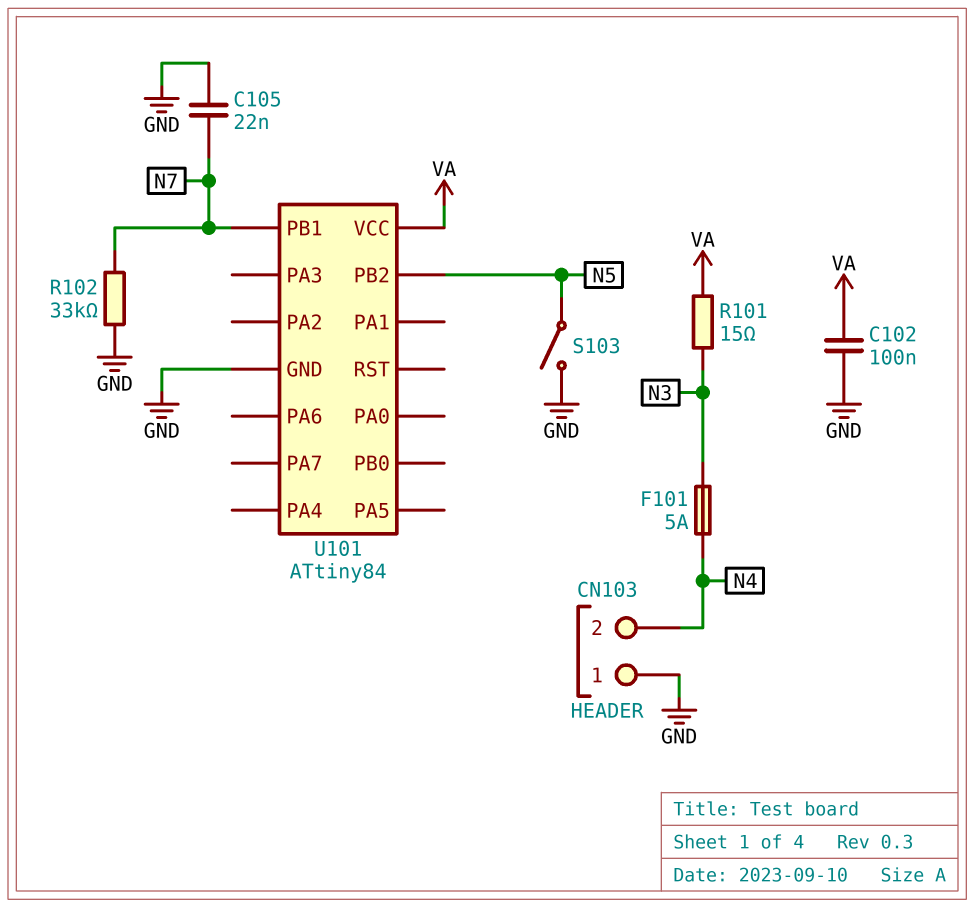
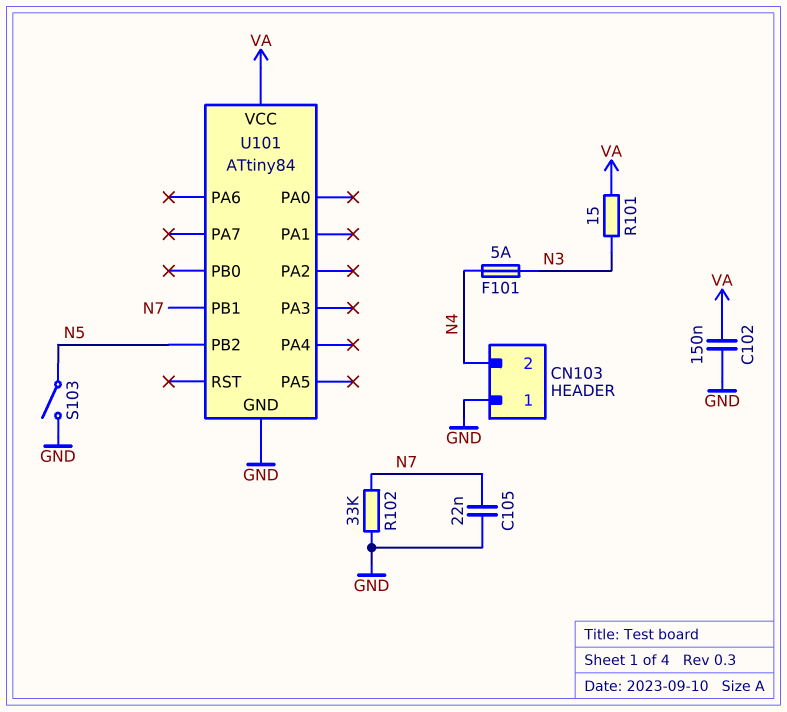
C102: 100nF (GND, VA) -> 150nF (GND, VA)

